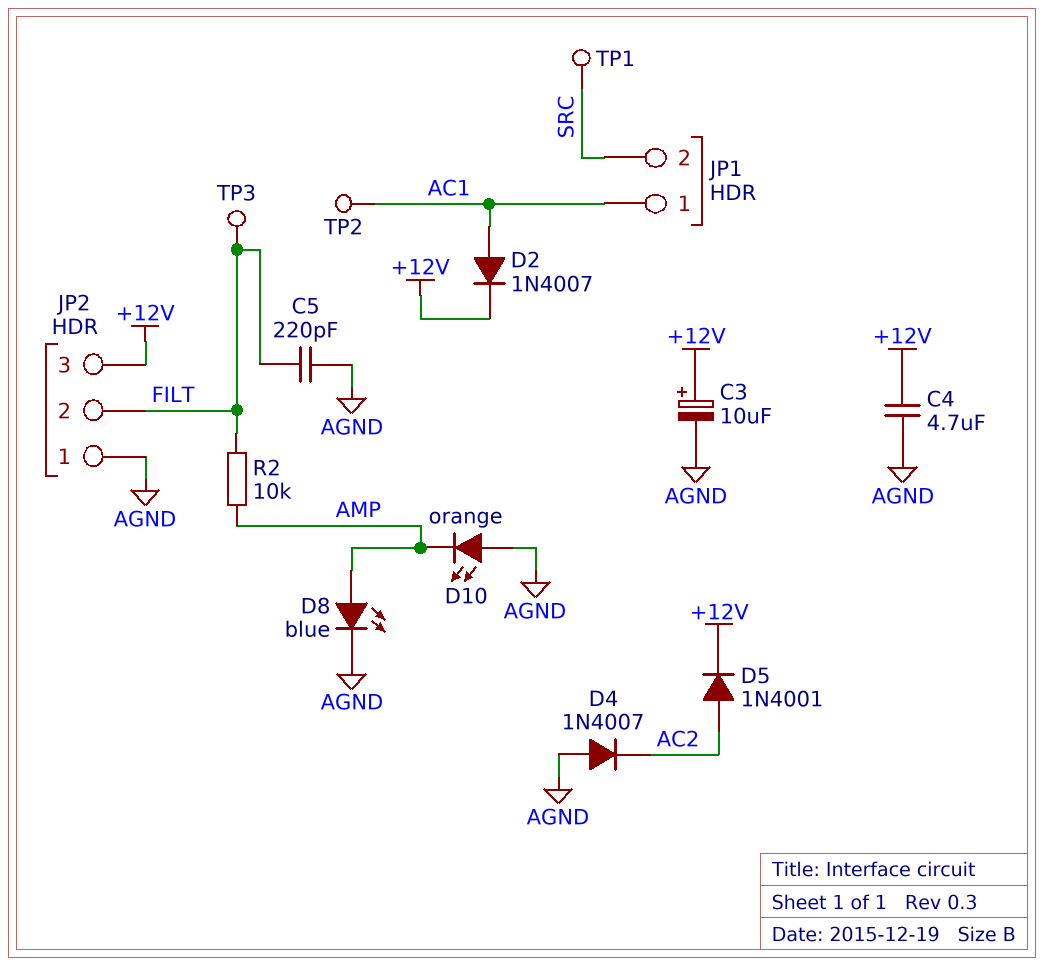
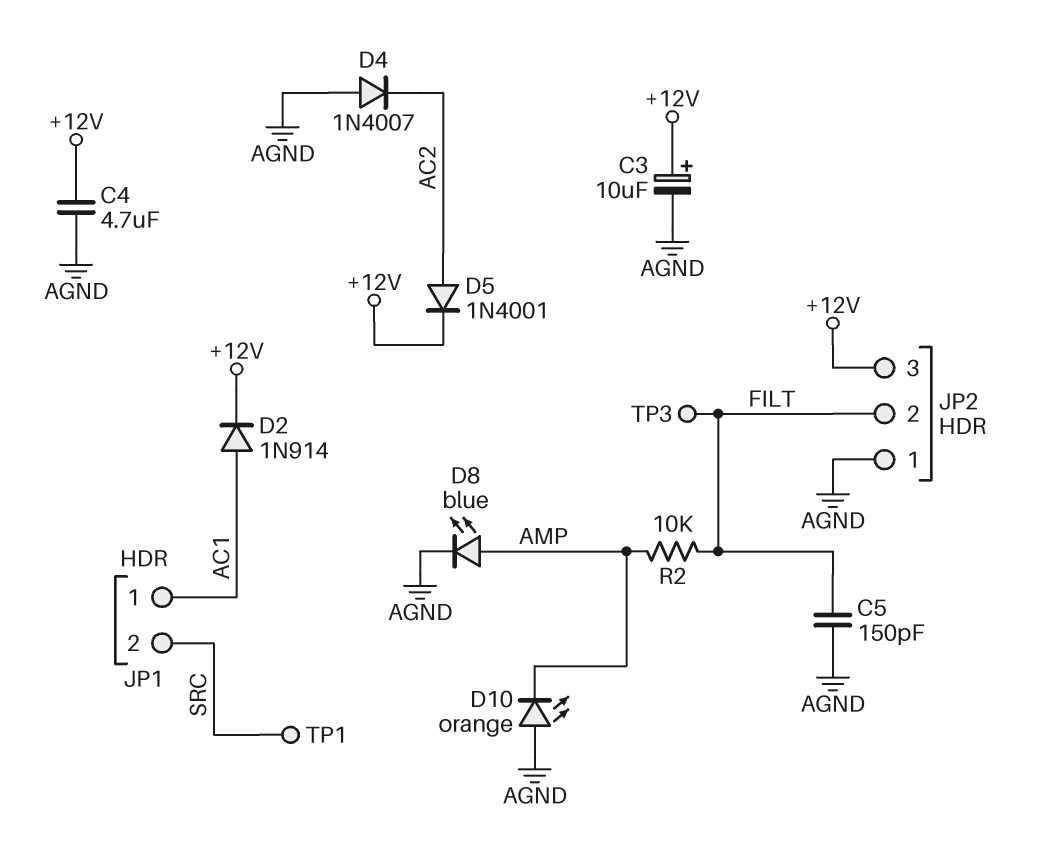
C5: 220pF (AGND, FILT) -> 150pF (AGND, FILT)
D2: diode 1N4007 (A AC1, K +12V) -> diode 1N914 (A AC1, K +12V)
TP2: test point (AC1) -> none

